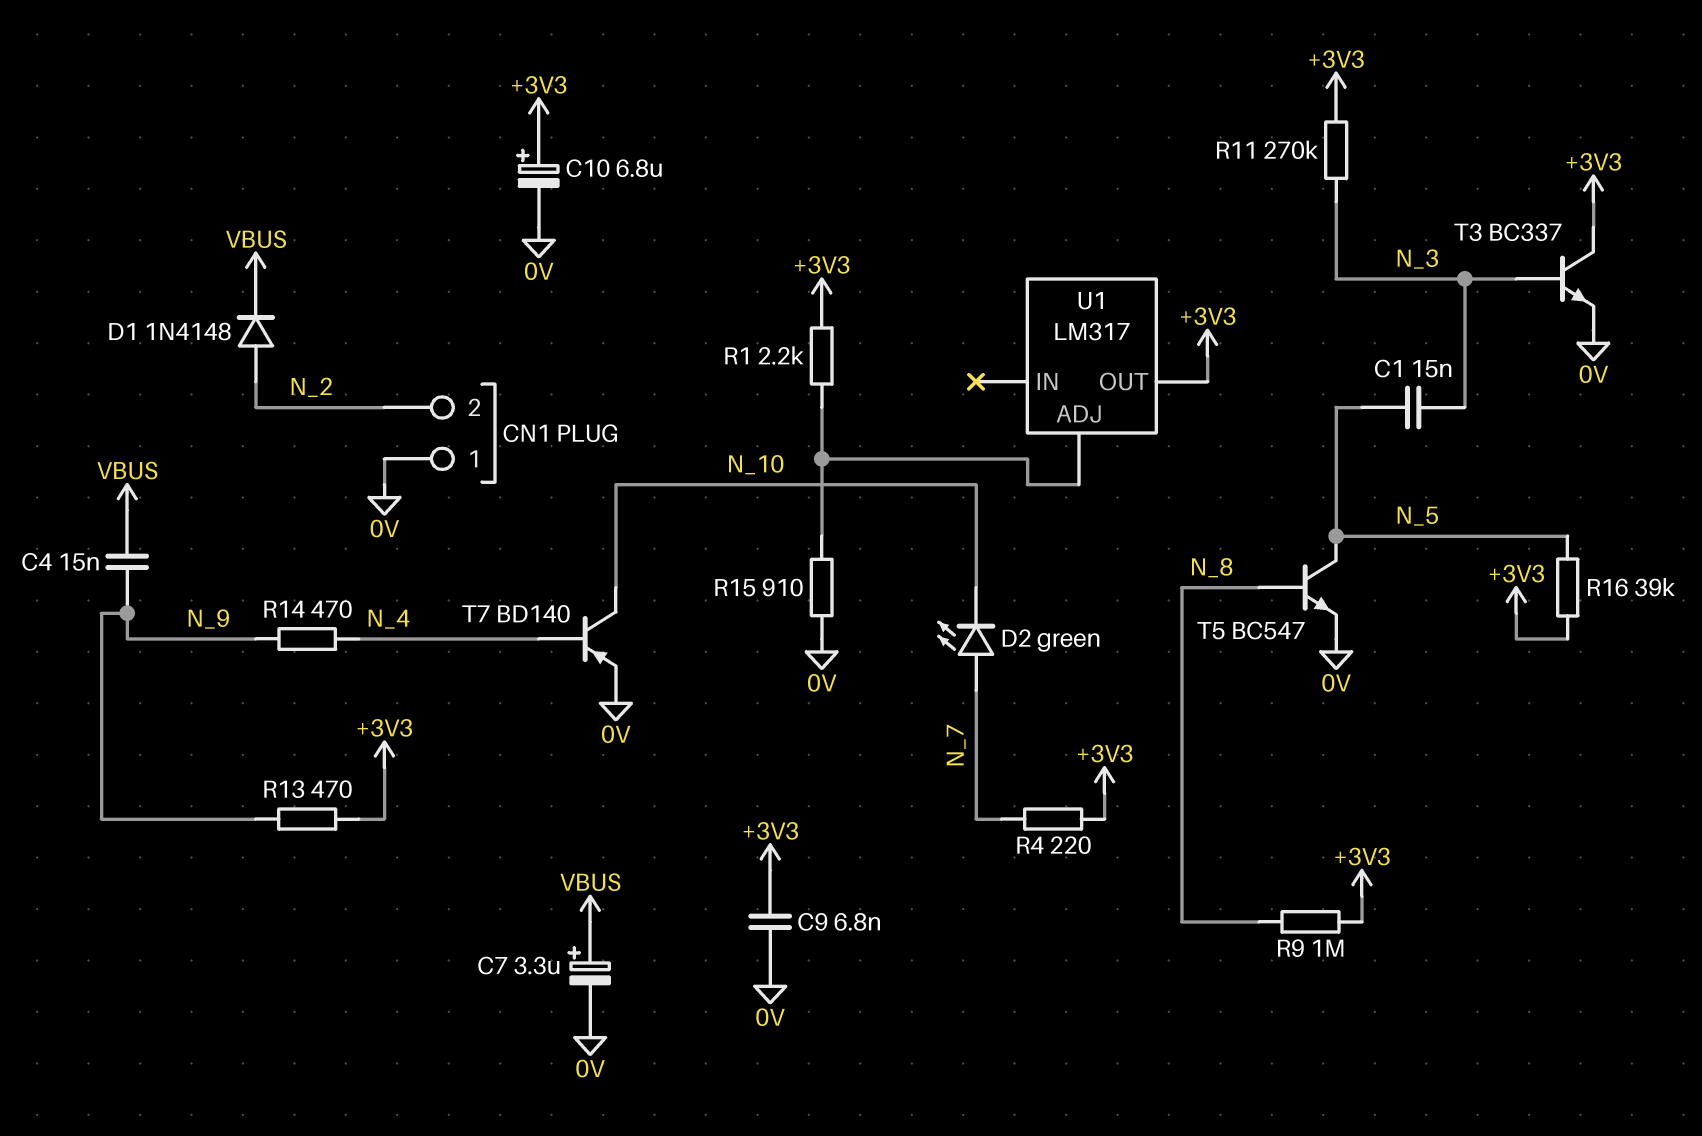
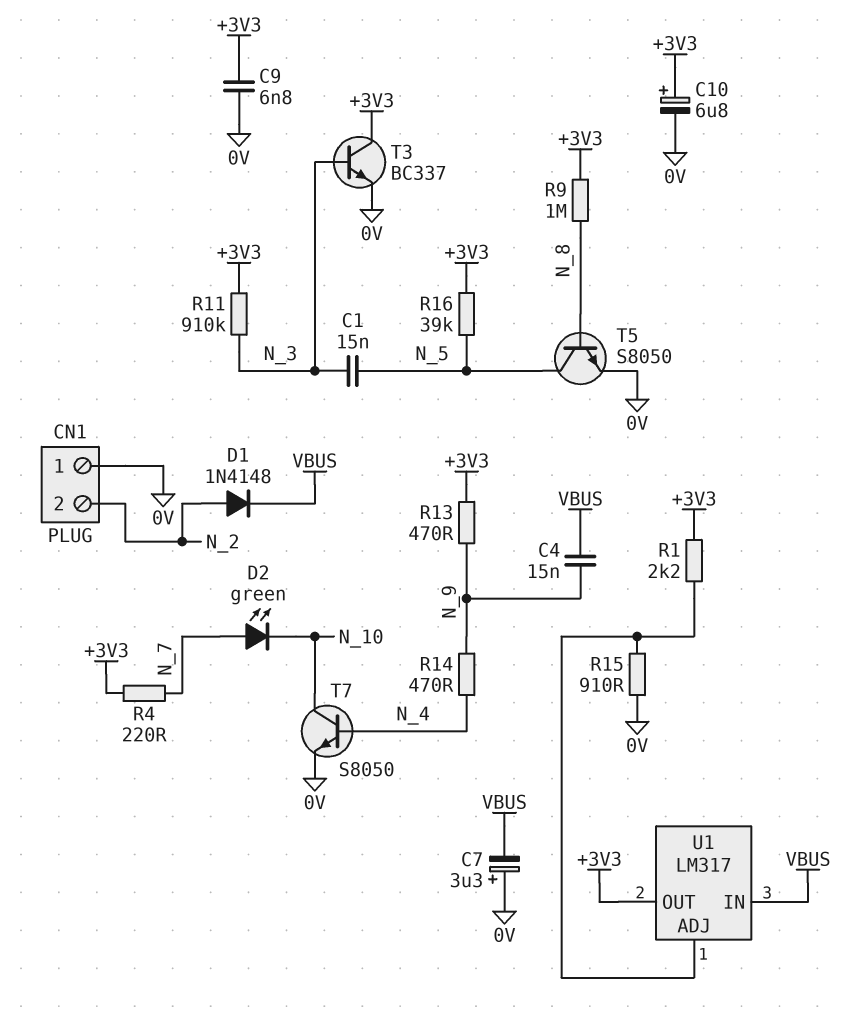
C7: 3.3uF (plus VBUS, minus 0V) -> 3.3uF (plus 0V, minus VBUS)
R11: 270k (+3V3, N_3) -> 910k (+3V3, N_3)
T5: NPN BC547 (B N_8, C N_5, E 0V) -> NPN S8050 (B N_8, C N_5, E 0V)
T7: PNP BD140 (B N_4, C N_10, E 0V) -> NPN S8050 (B N_4, C N_10, E 0V)
U1 pin IN: none -> VBUS

